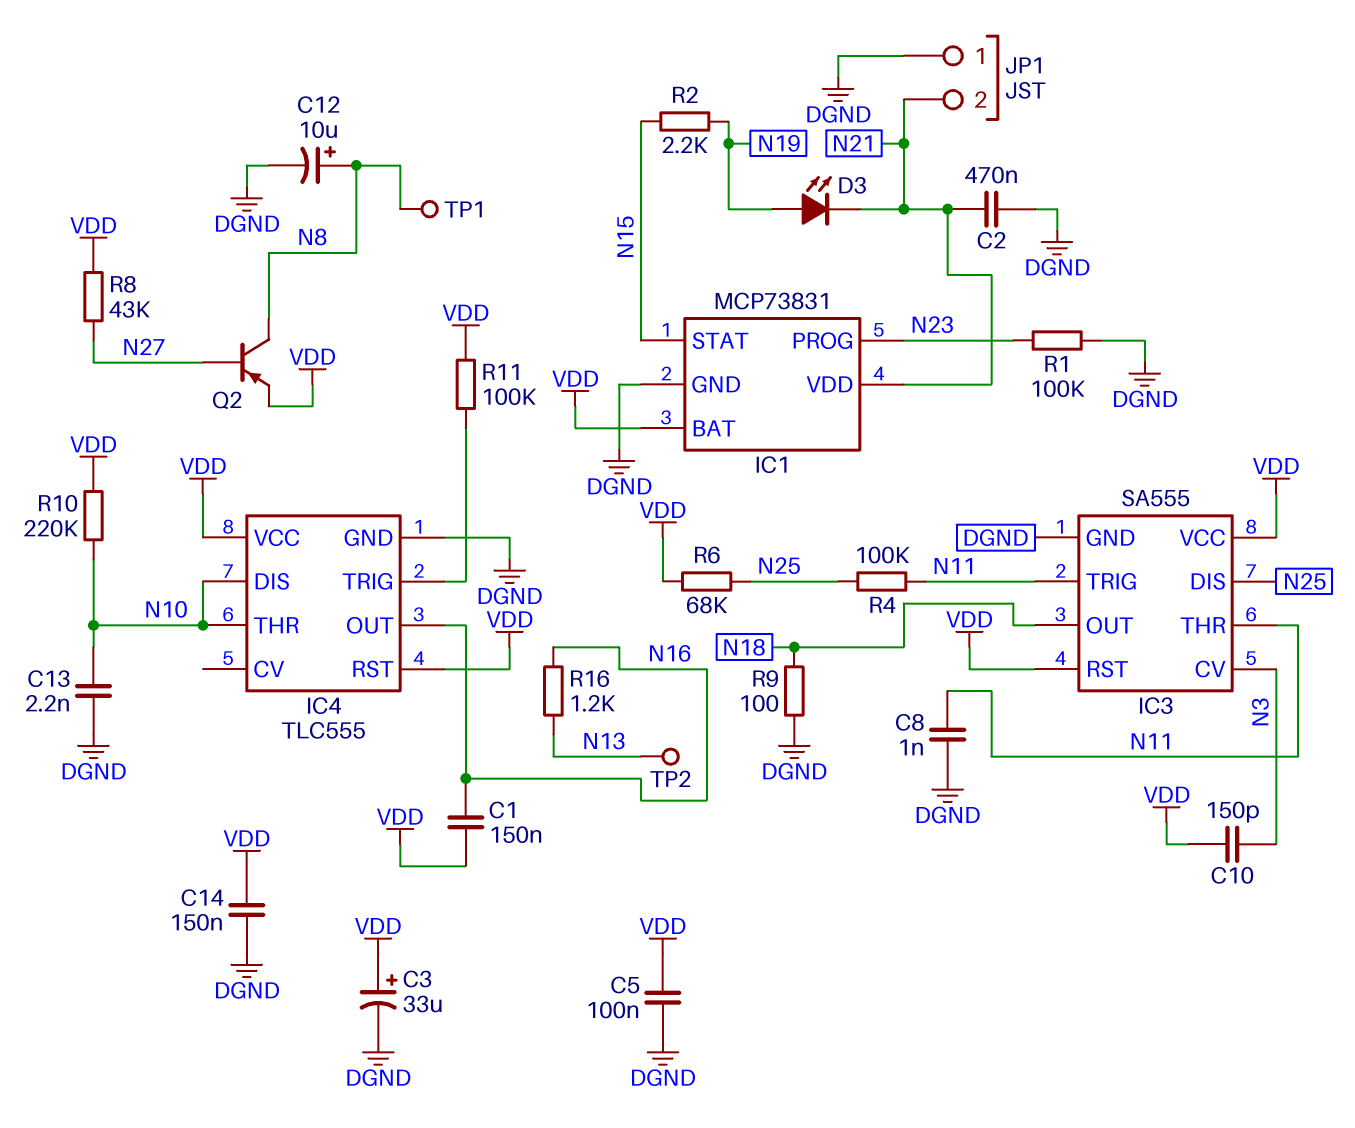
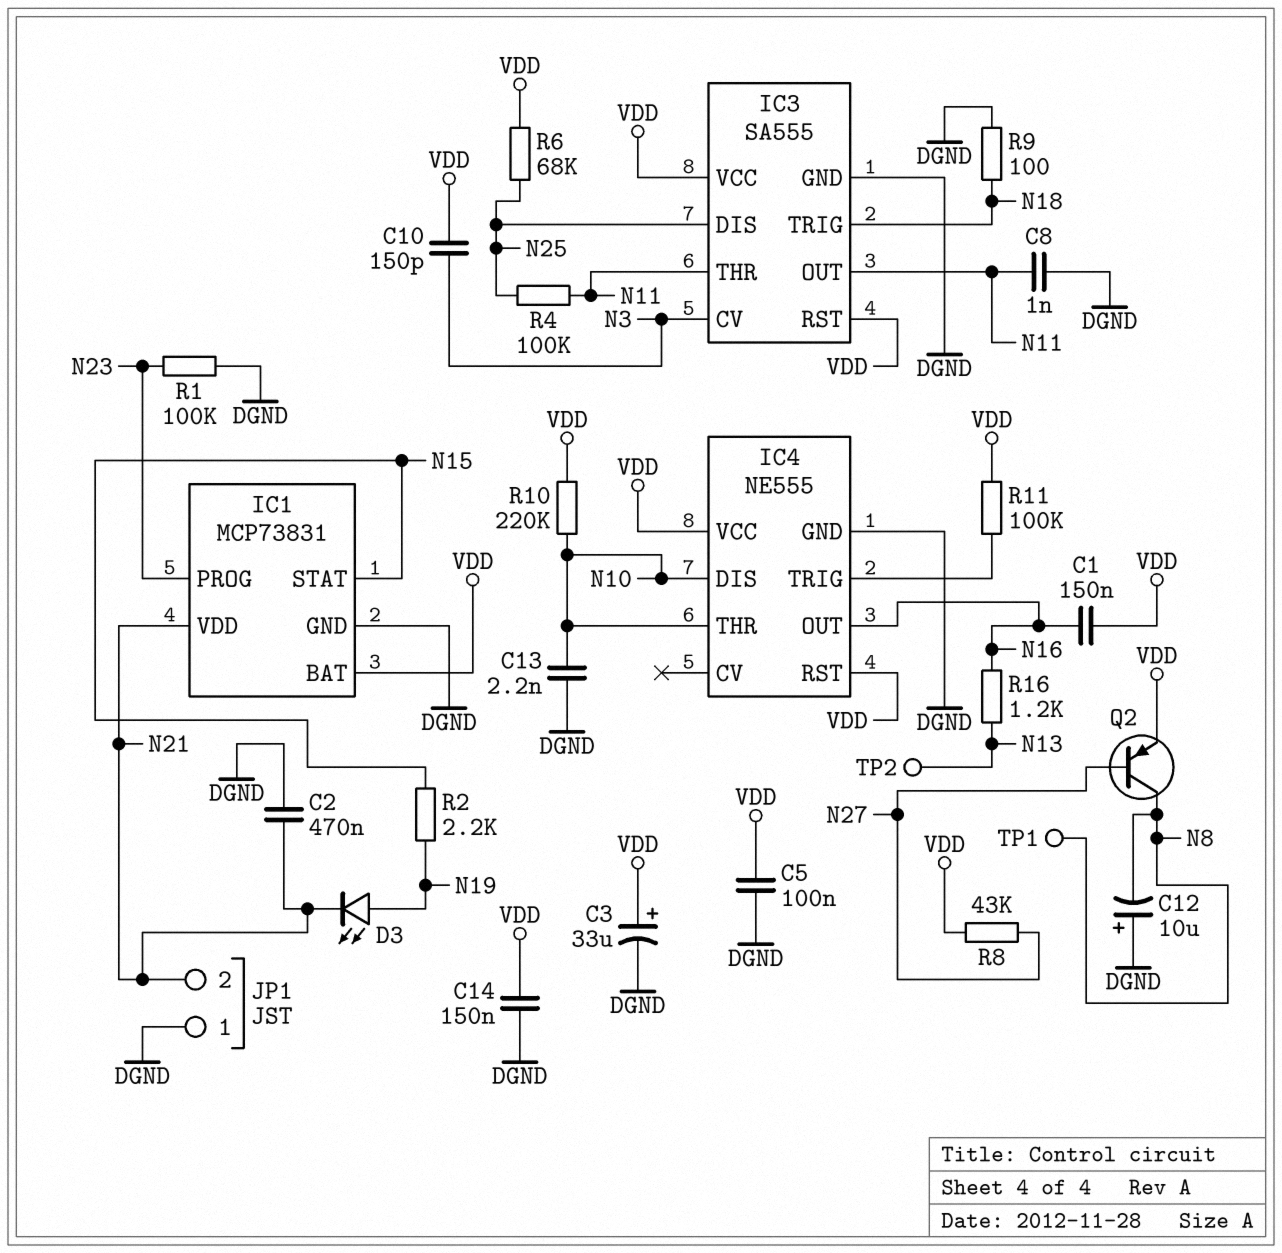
C12: 10uF (plus N8, minus DGND) -> 10uF (plus DGND, minus N8)
IC3 pin OUT: N18 -> N11
IC3 pin TRIG: N11 -> N18
IC4: TLC555 -> NE555

